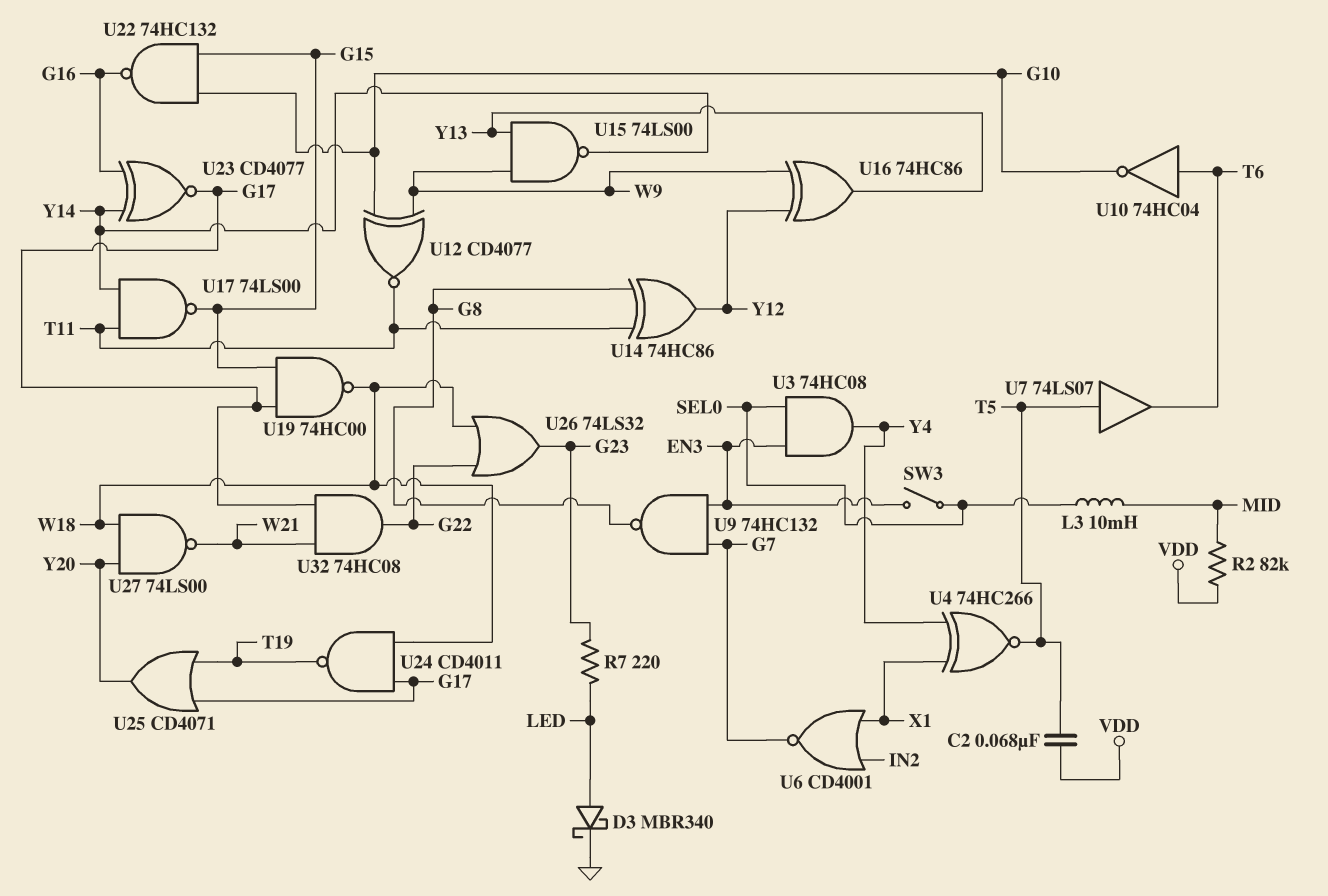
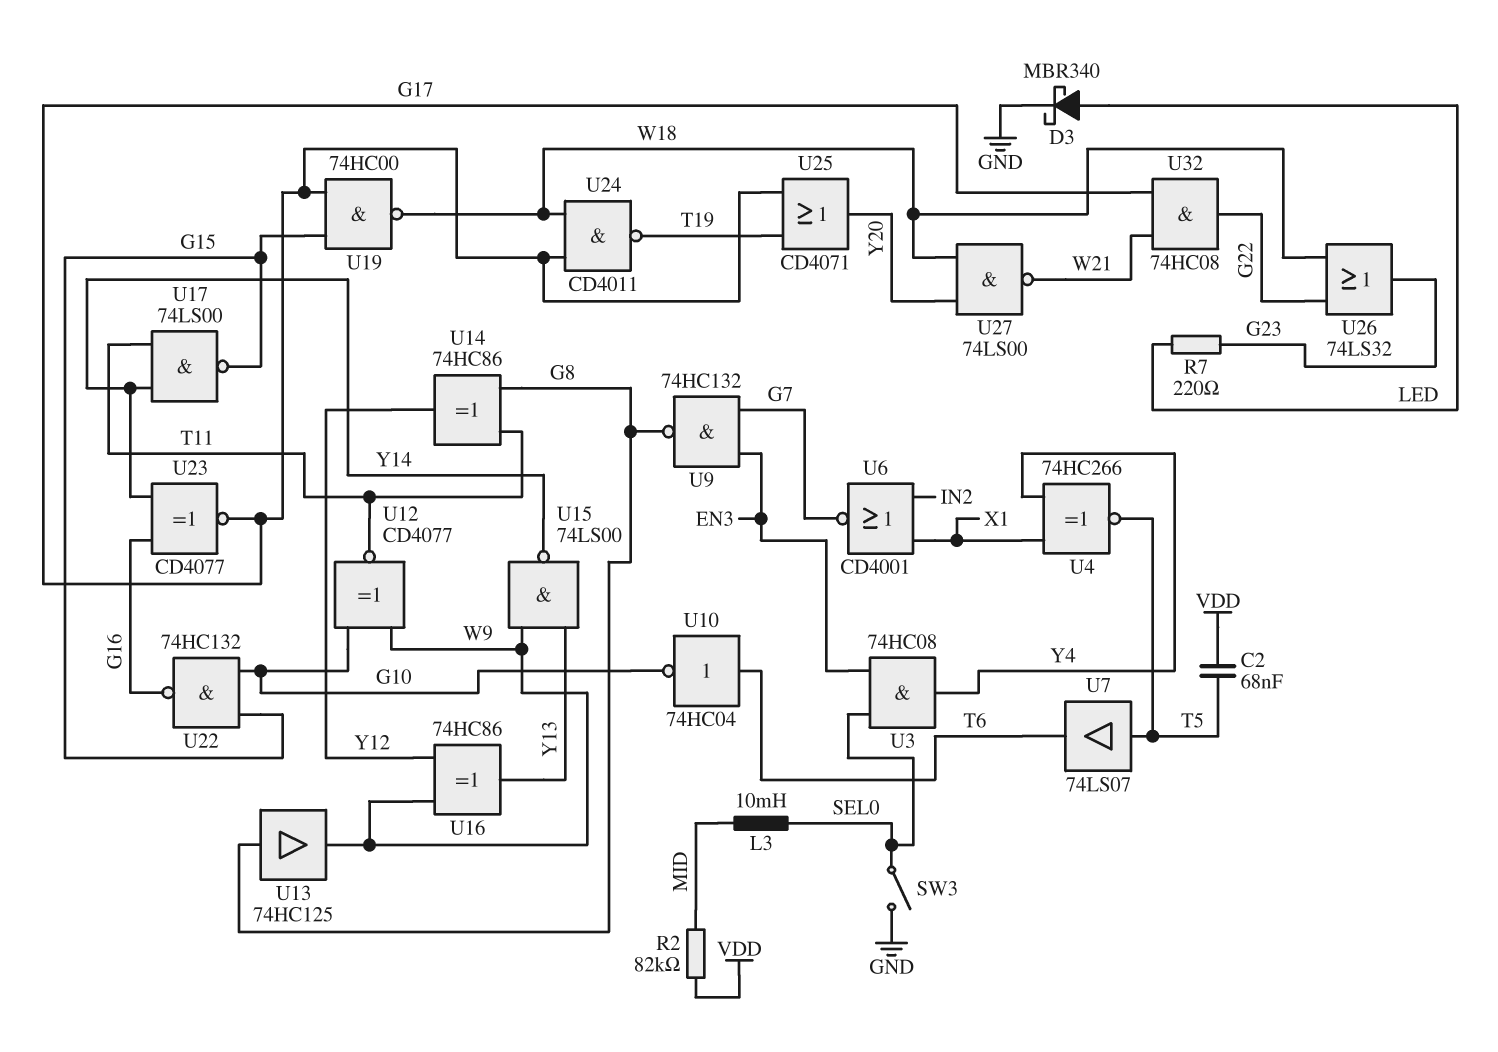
SW3: switch (EN3, SEL0) -> switch (GND, SEL0)
U13: none -> buffer 74HC125 (in G8, out W9)

